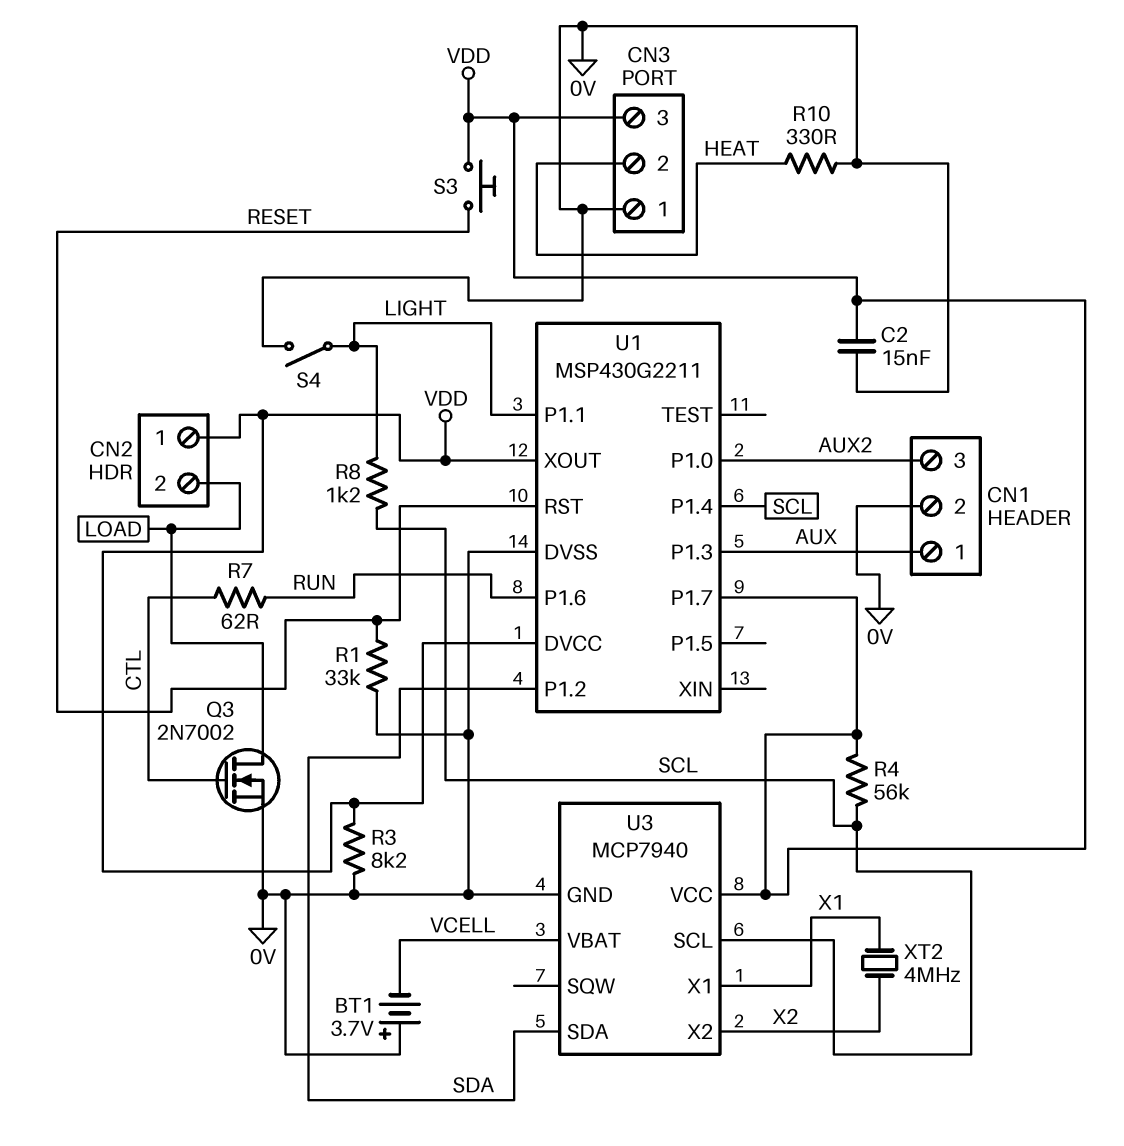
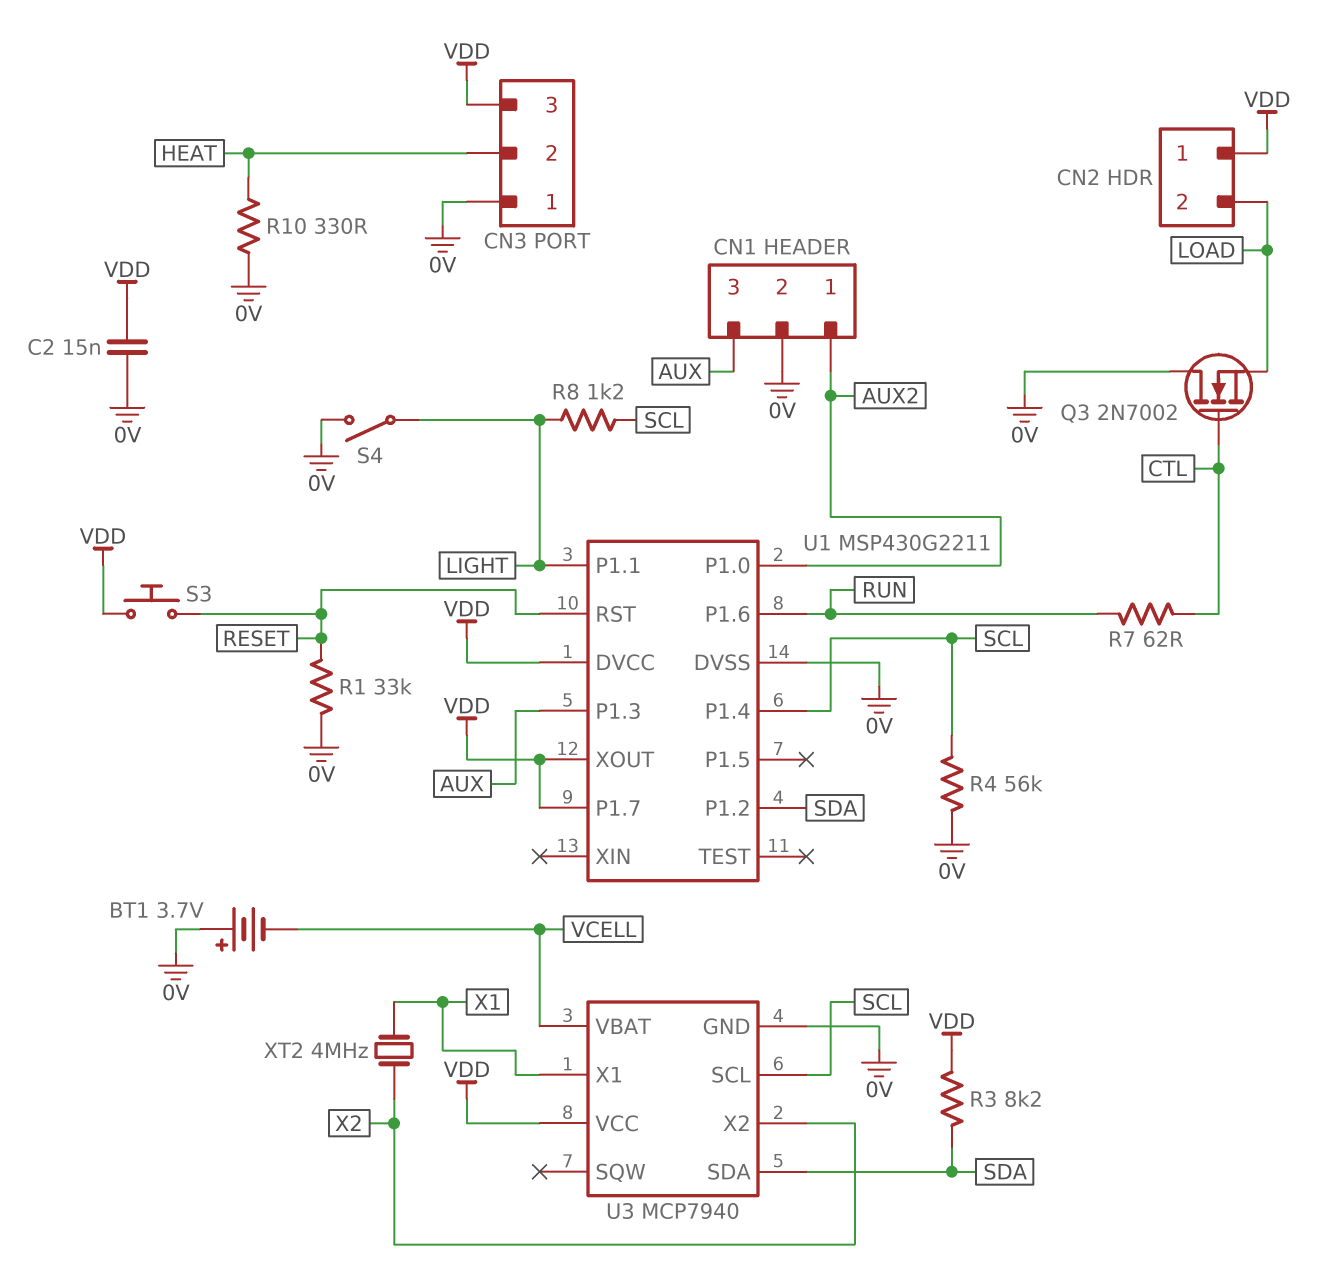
CN1 pin 1: AUX -> AUX2
CN1 pin 3: AUX2 -> AUX
Q3: NMOS 2N7002 (G CTL, D LOAD, S 0V) -> NMOS 2N7002 (G CTL, D 0V, S LOAD)
R3: 8.2k (0V, VDD) -> 8.2k (SDA, VDD)
R4: 56k (SCL, VDD) -> 56k (0V, SCL)

